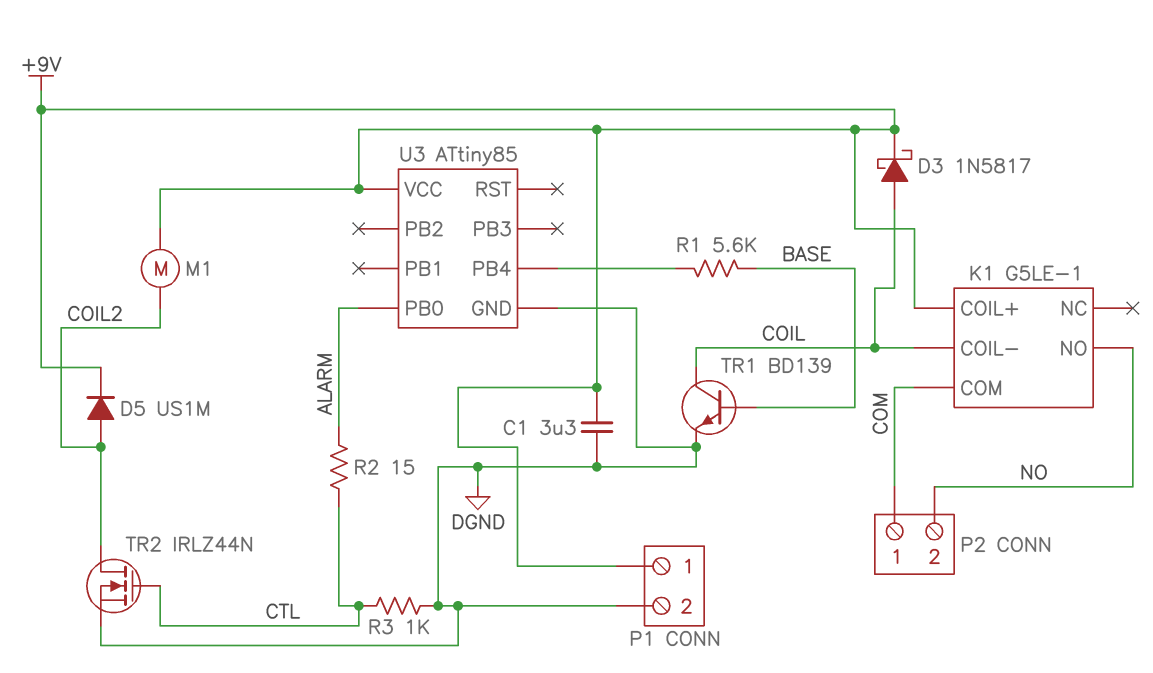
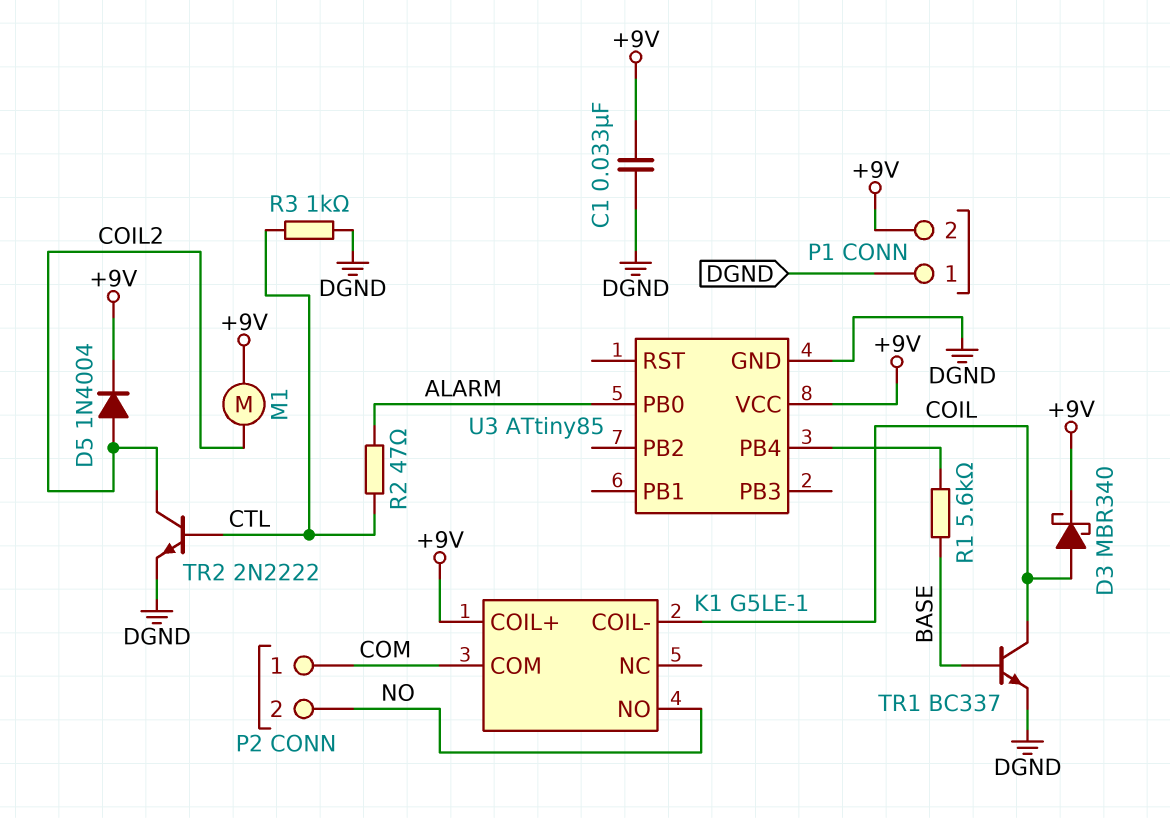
C1: 3.3uF (+9V, DGND) -> 33nF (+9V, DGND)
D3: schottky 1N5817 (A COIL, K +9V) -> schottky MBR340 (A COIL, K +9V)
D5: diode US1M (A COIL2, K +9V) -> diode 1N4004 (A COIL2, K +9V)
P1 pin 1: +9V -> DGND
P1 pin 2: DGND -> +9V
R2: 15 (ALARM, CTL) -> 47 (ALARM, CTL)
TR1: NPN BD139 (B BASE, C COIL, E DGND) -> NPN BC337 (B BASE, C COIL, E DGND)
TR2: NMOS IRLZ44N (G CTL, D COIL2, S DGND) -> NPN 2N2222 (B CTL, C COIL2, E DGND)

